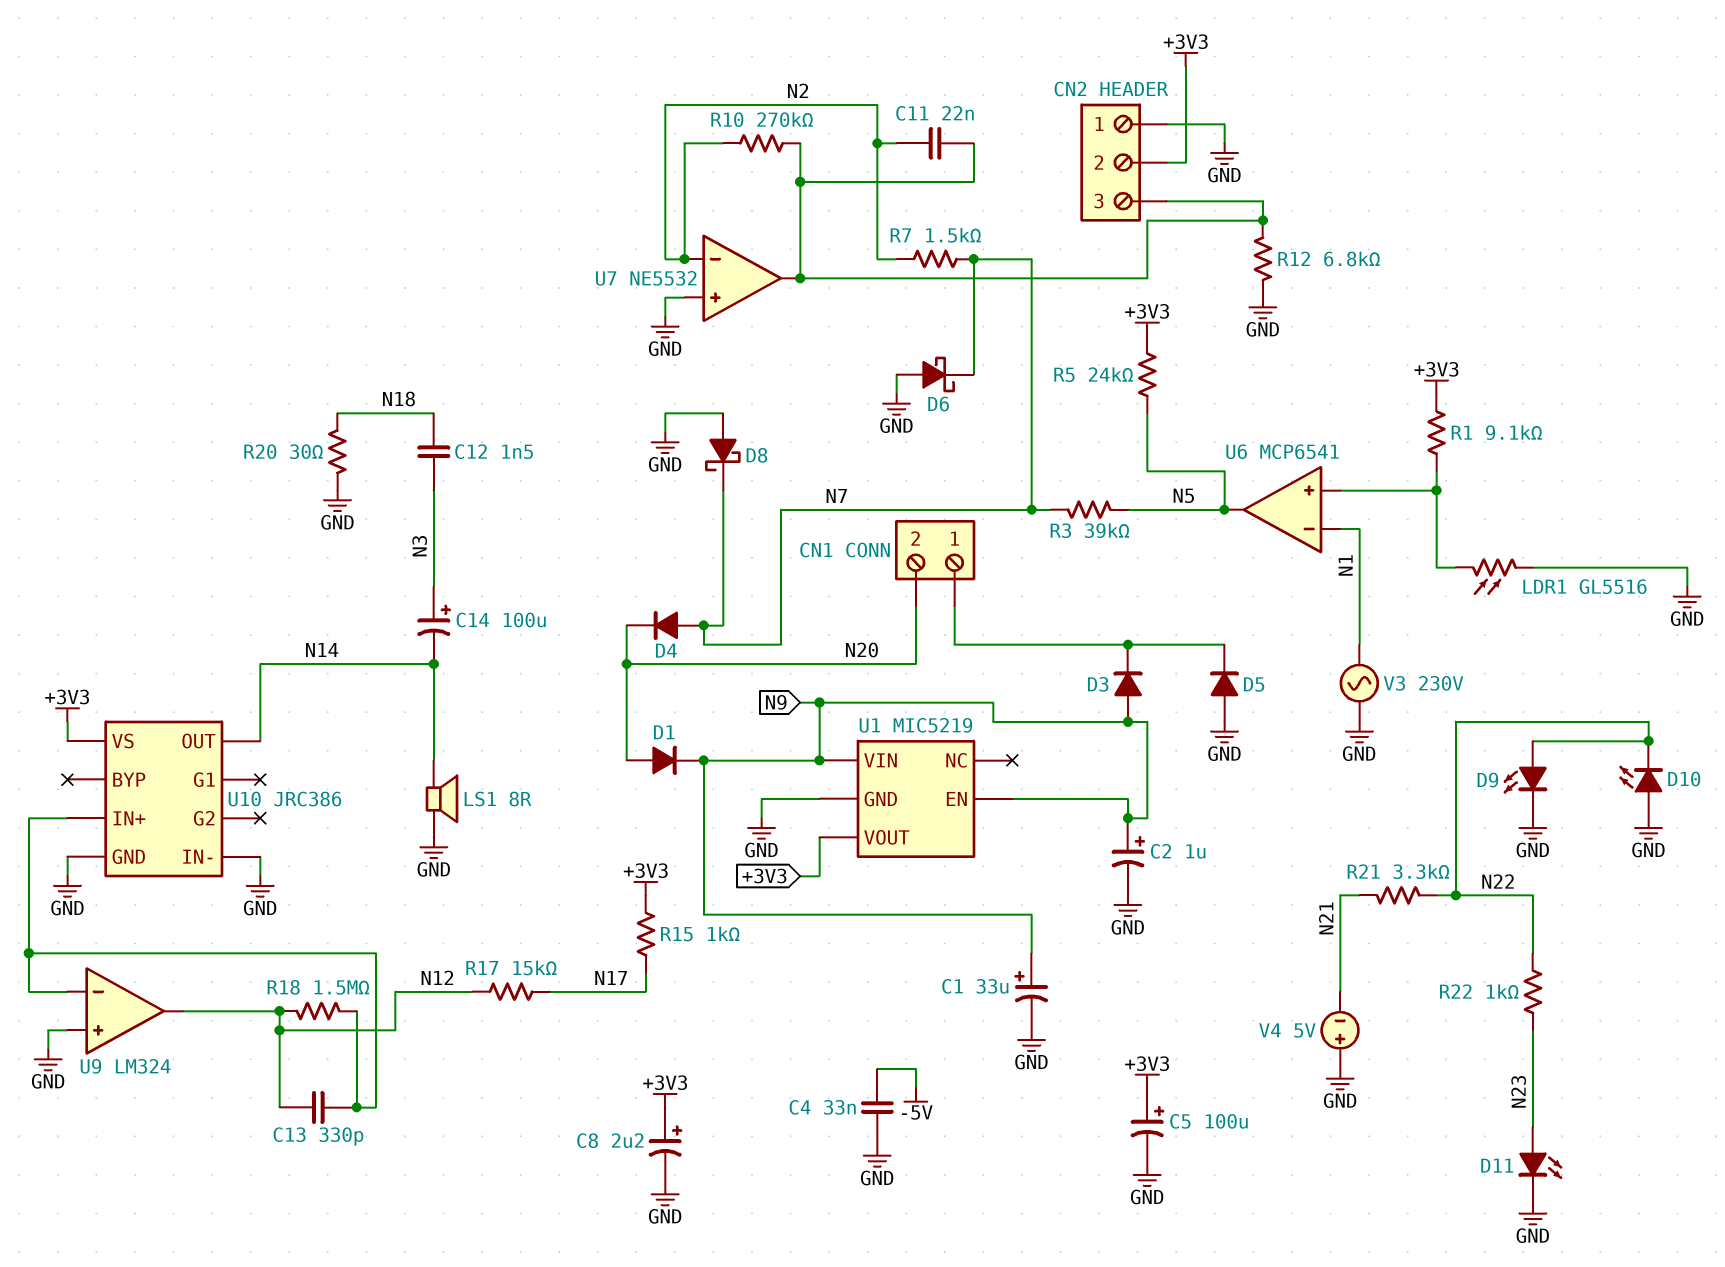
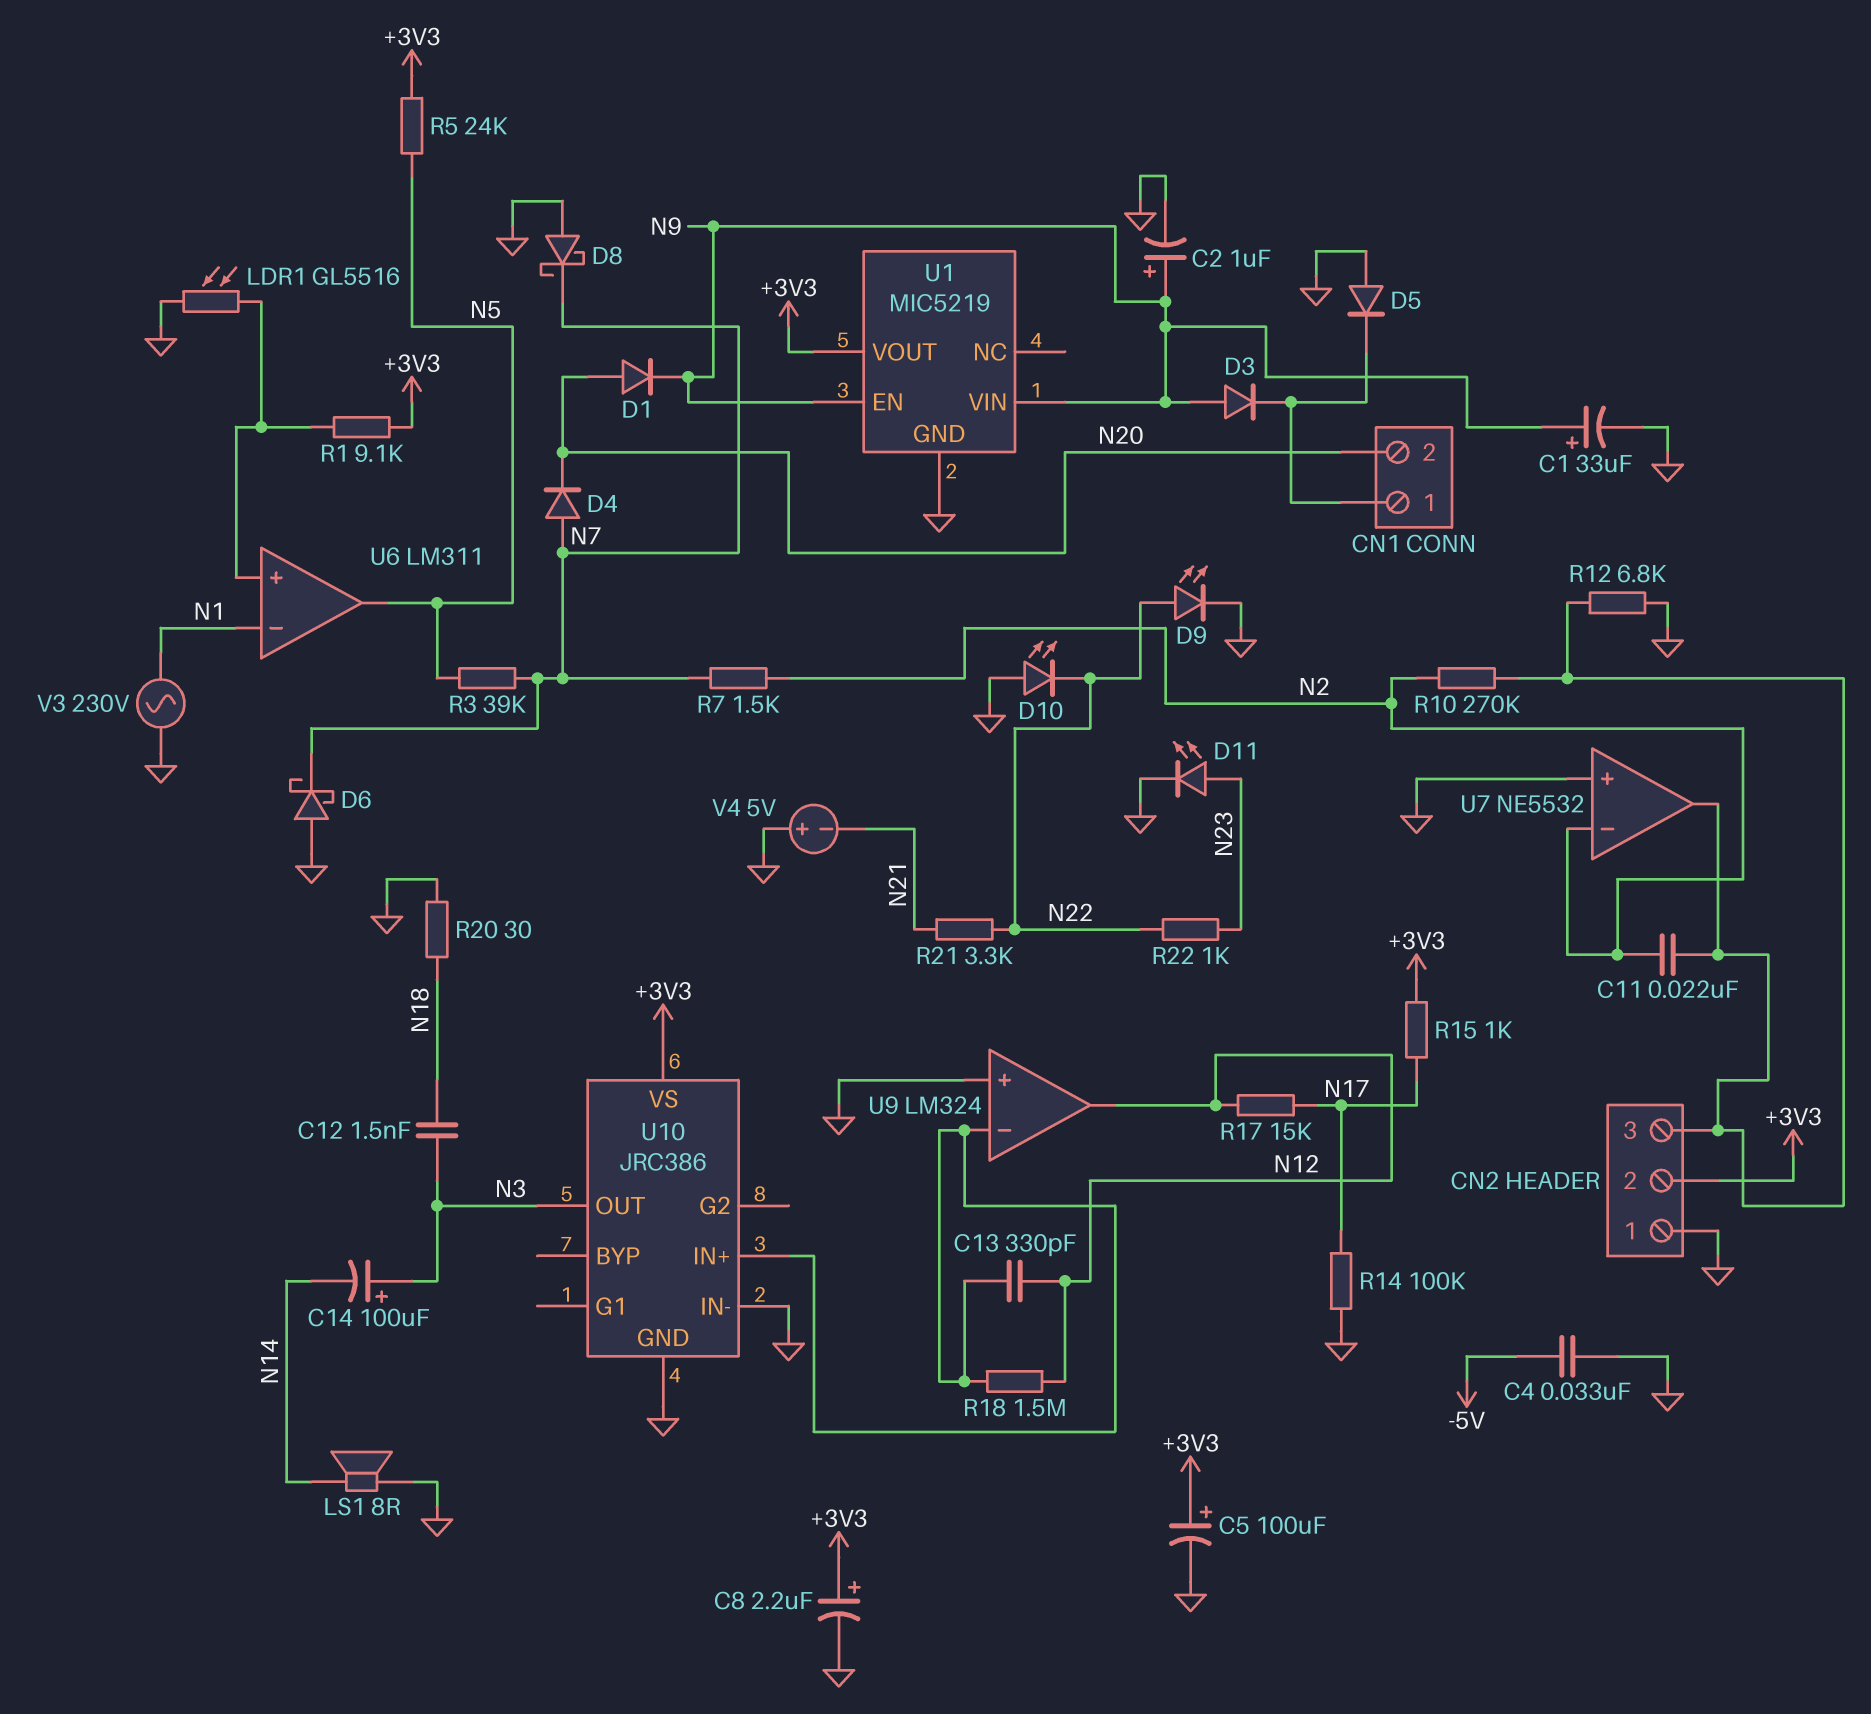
R14: none -> 100k (GND, N17)
U6: MCP6541 -> LM311
U10 pin OUT: N14 -> N3

